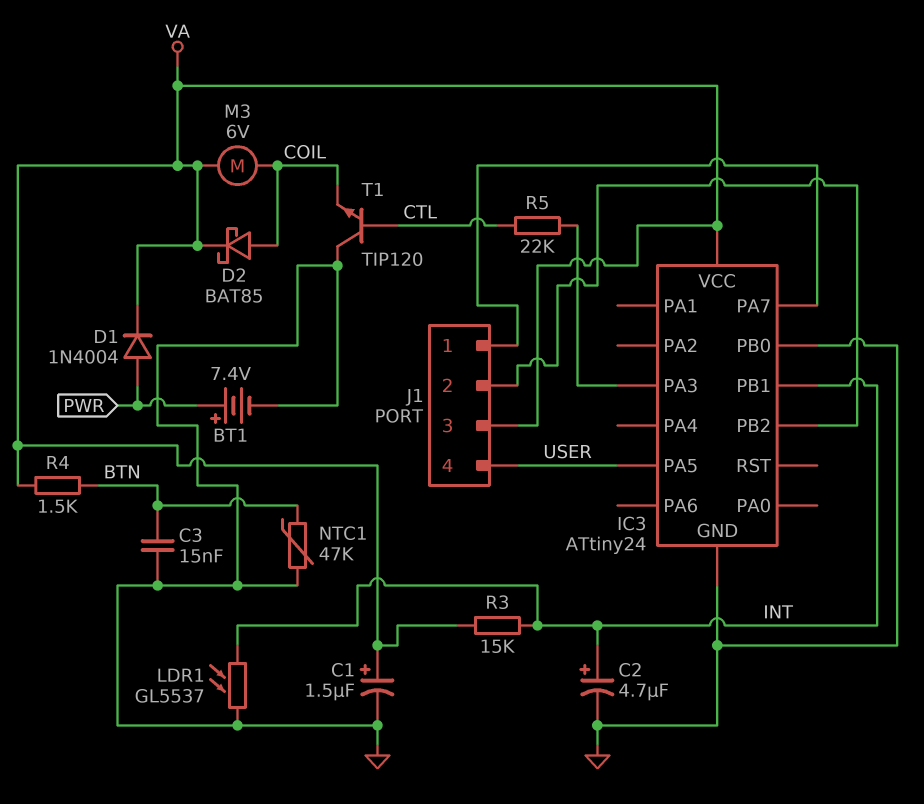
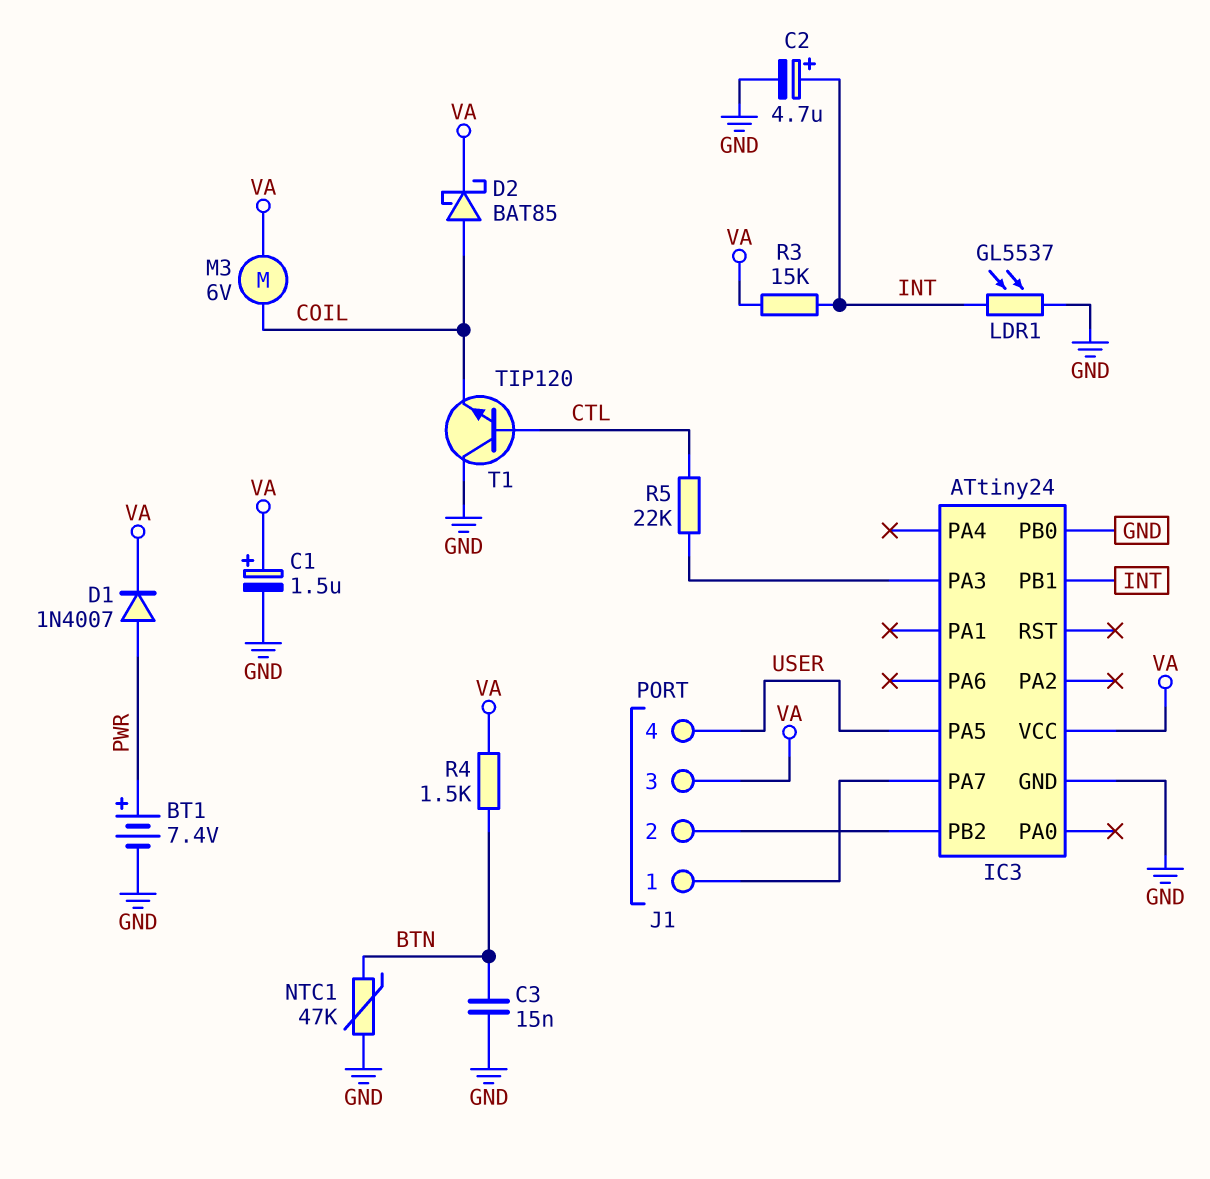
D1: diode 1N4004 (A PWR, K VA) -> diode 1N4007 (A PWR, K VA)

